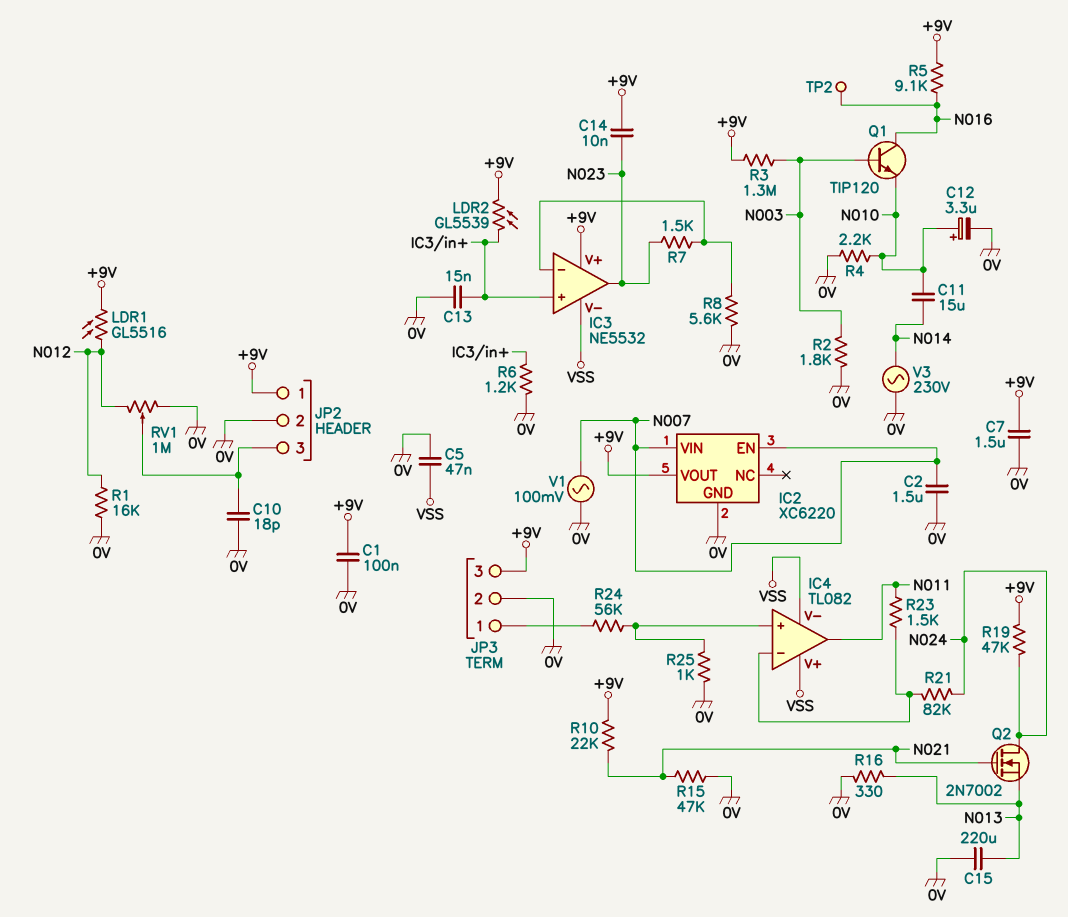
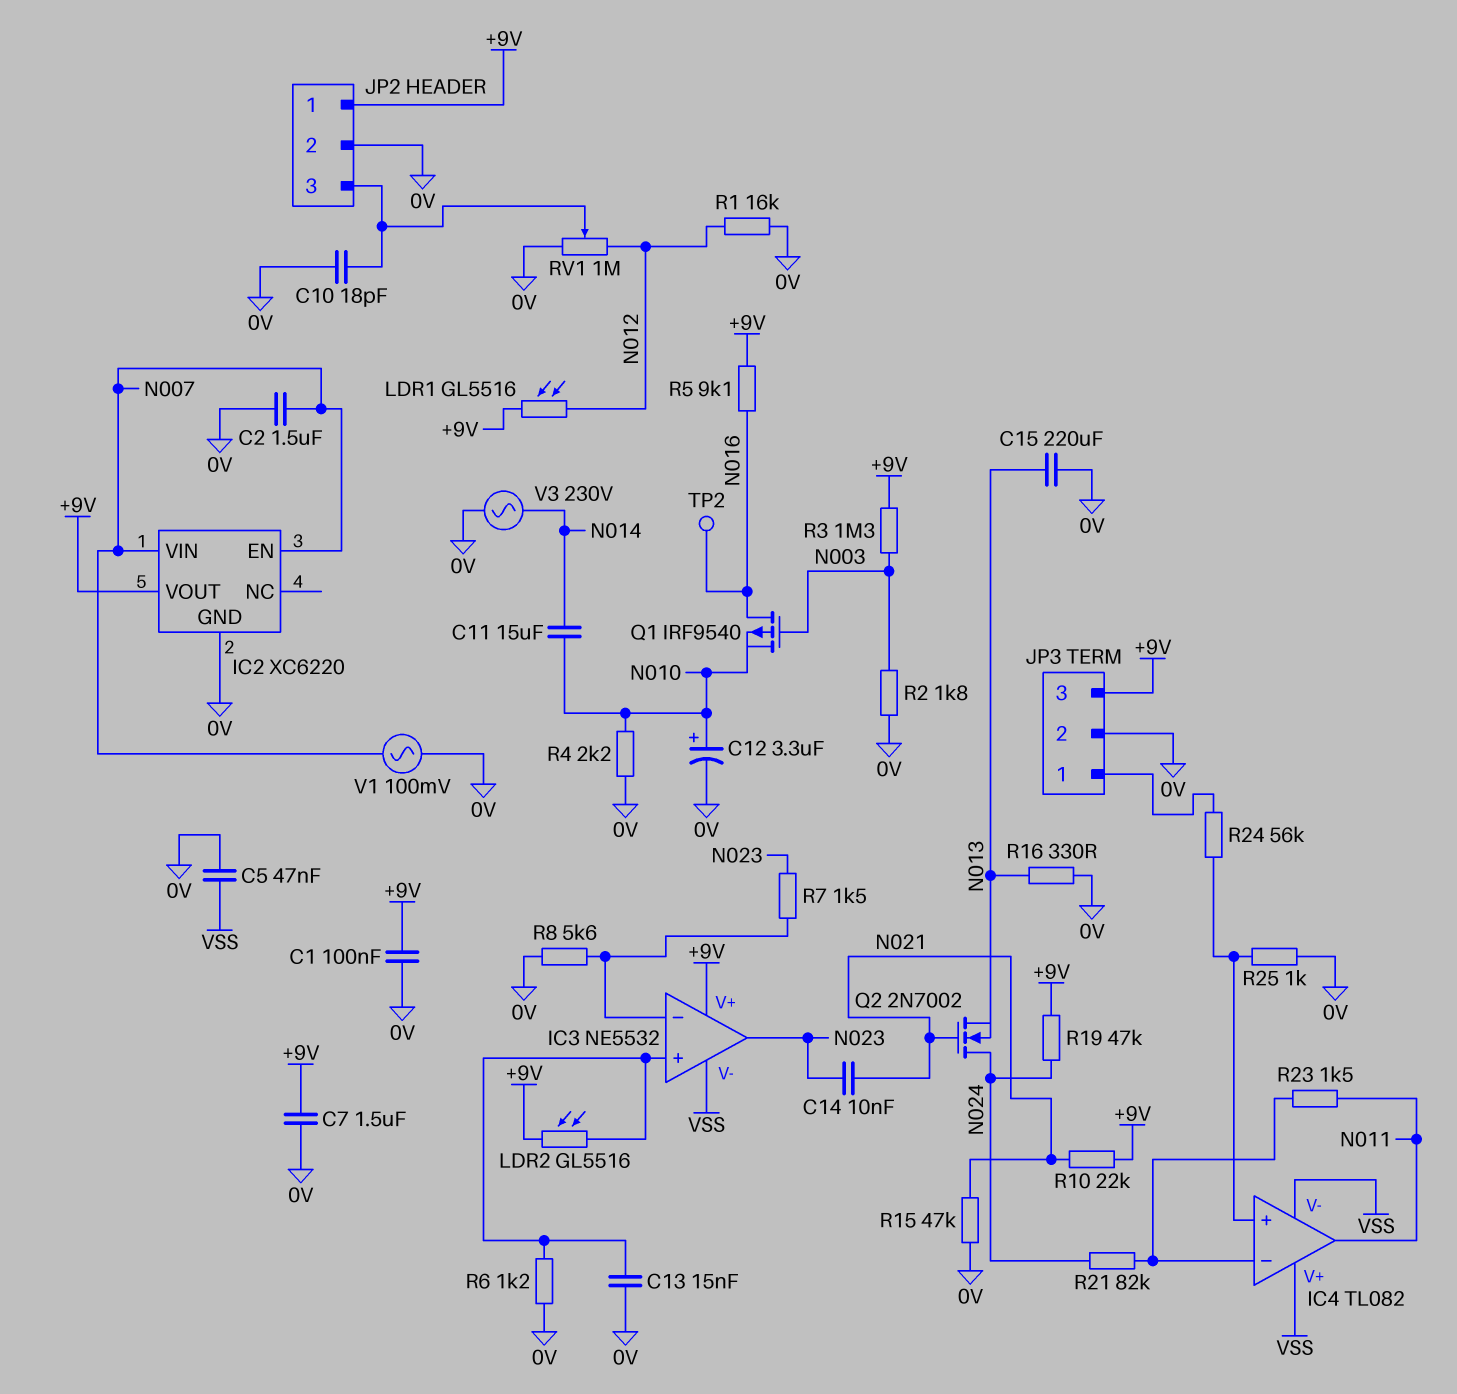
C14: 10nF (+9V, N023) -> 10nF (N021, N023)
LDR2: GL5539 (+9V, IC3/in+) -> GL5516 (+9V, IC3/in+)
Q1: NPN TIP120 (B N003, C N016, E N010) -> PMOS IRF9540 (G N003, D N016, S N010)

